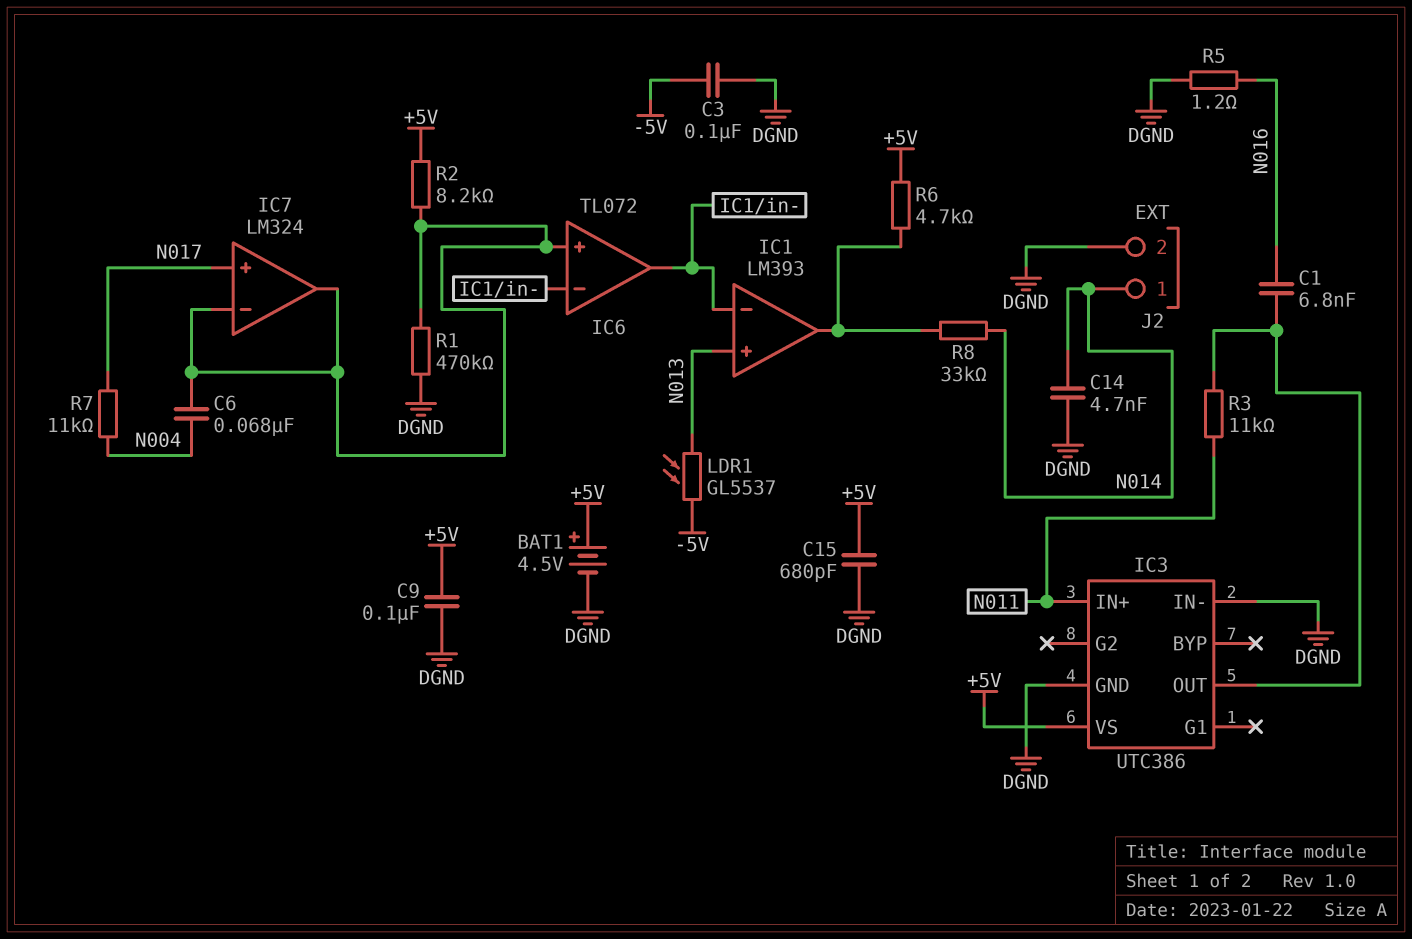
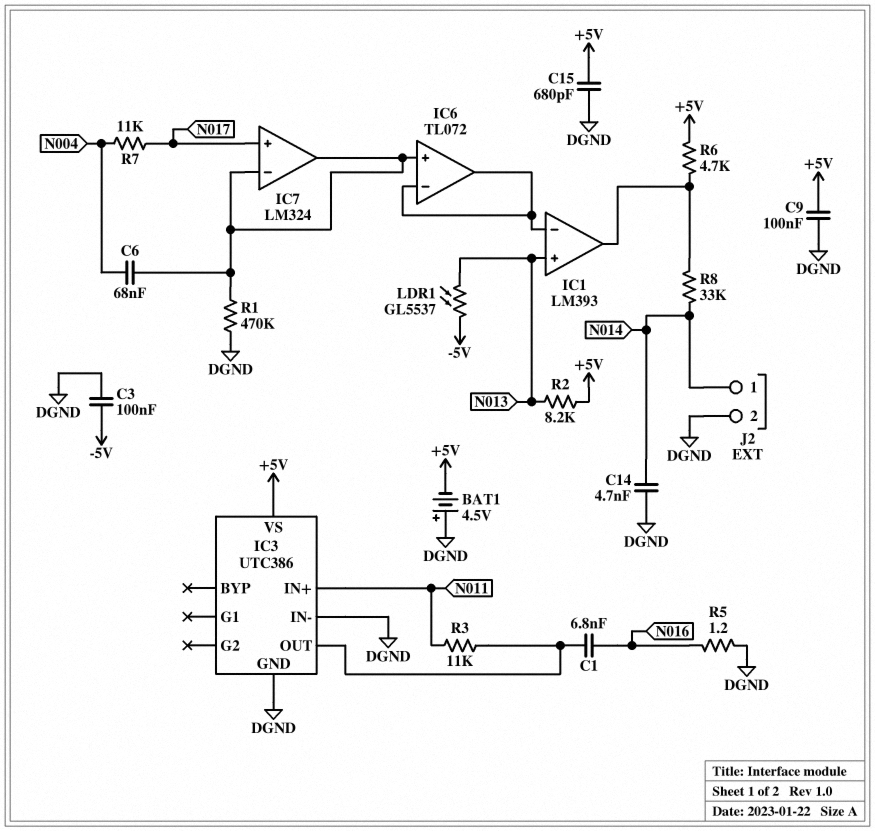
BAT1: 4.5V (plus +5V, minus DGND) -> 4.5V (plus DGND, minus +5V)
R2: 8.2k (+5V, IC6/in+) -> 8.2k (+5V, N013)

